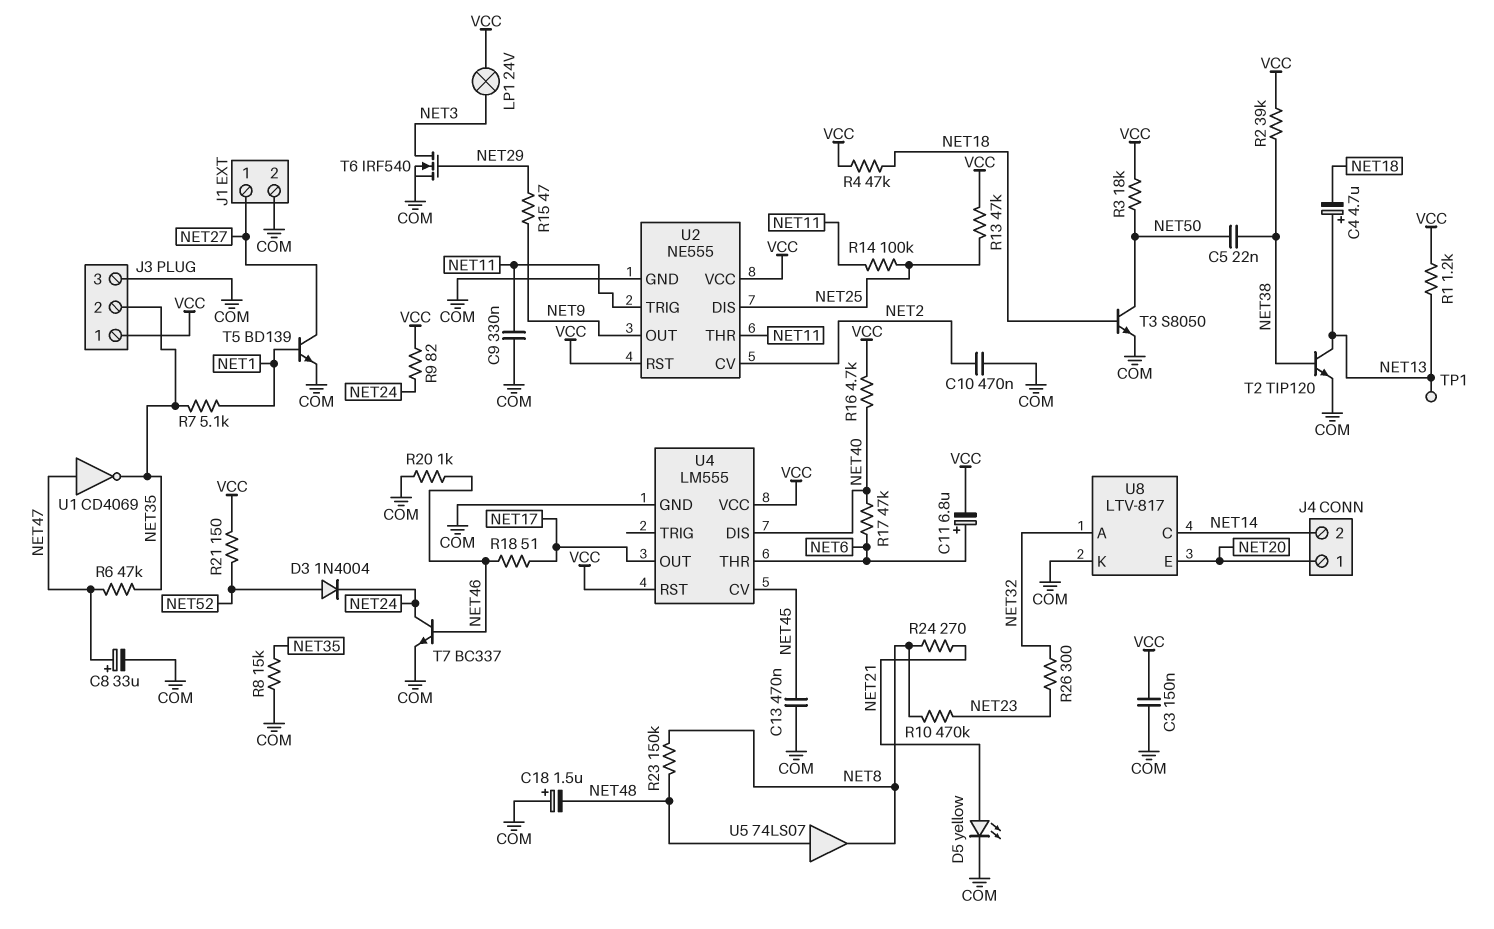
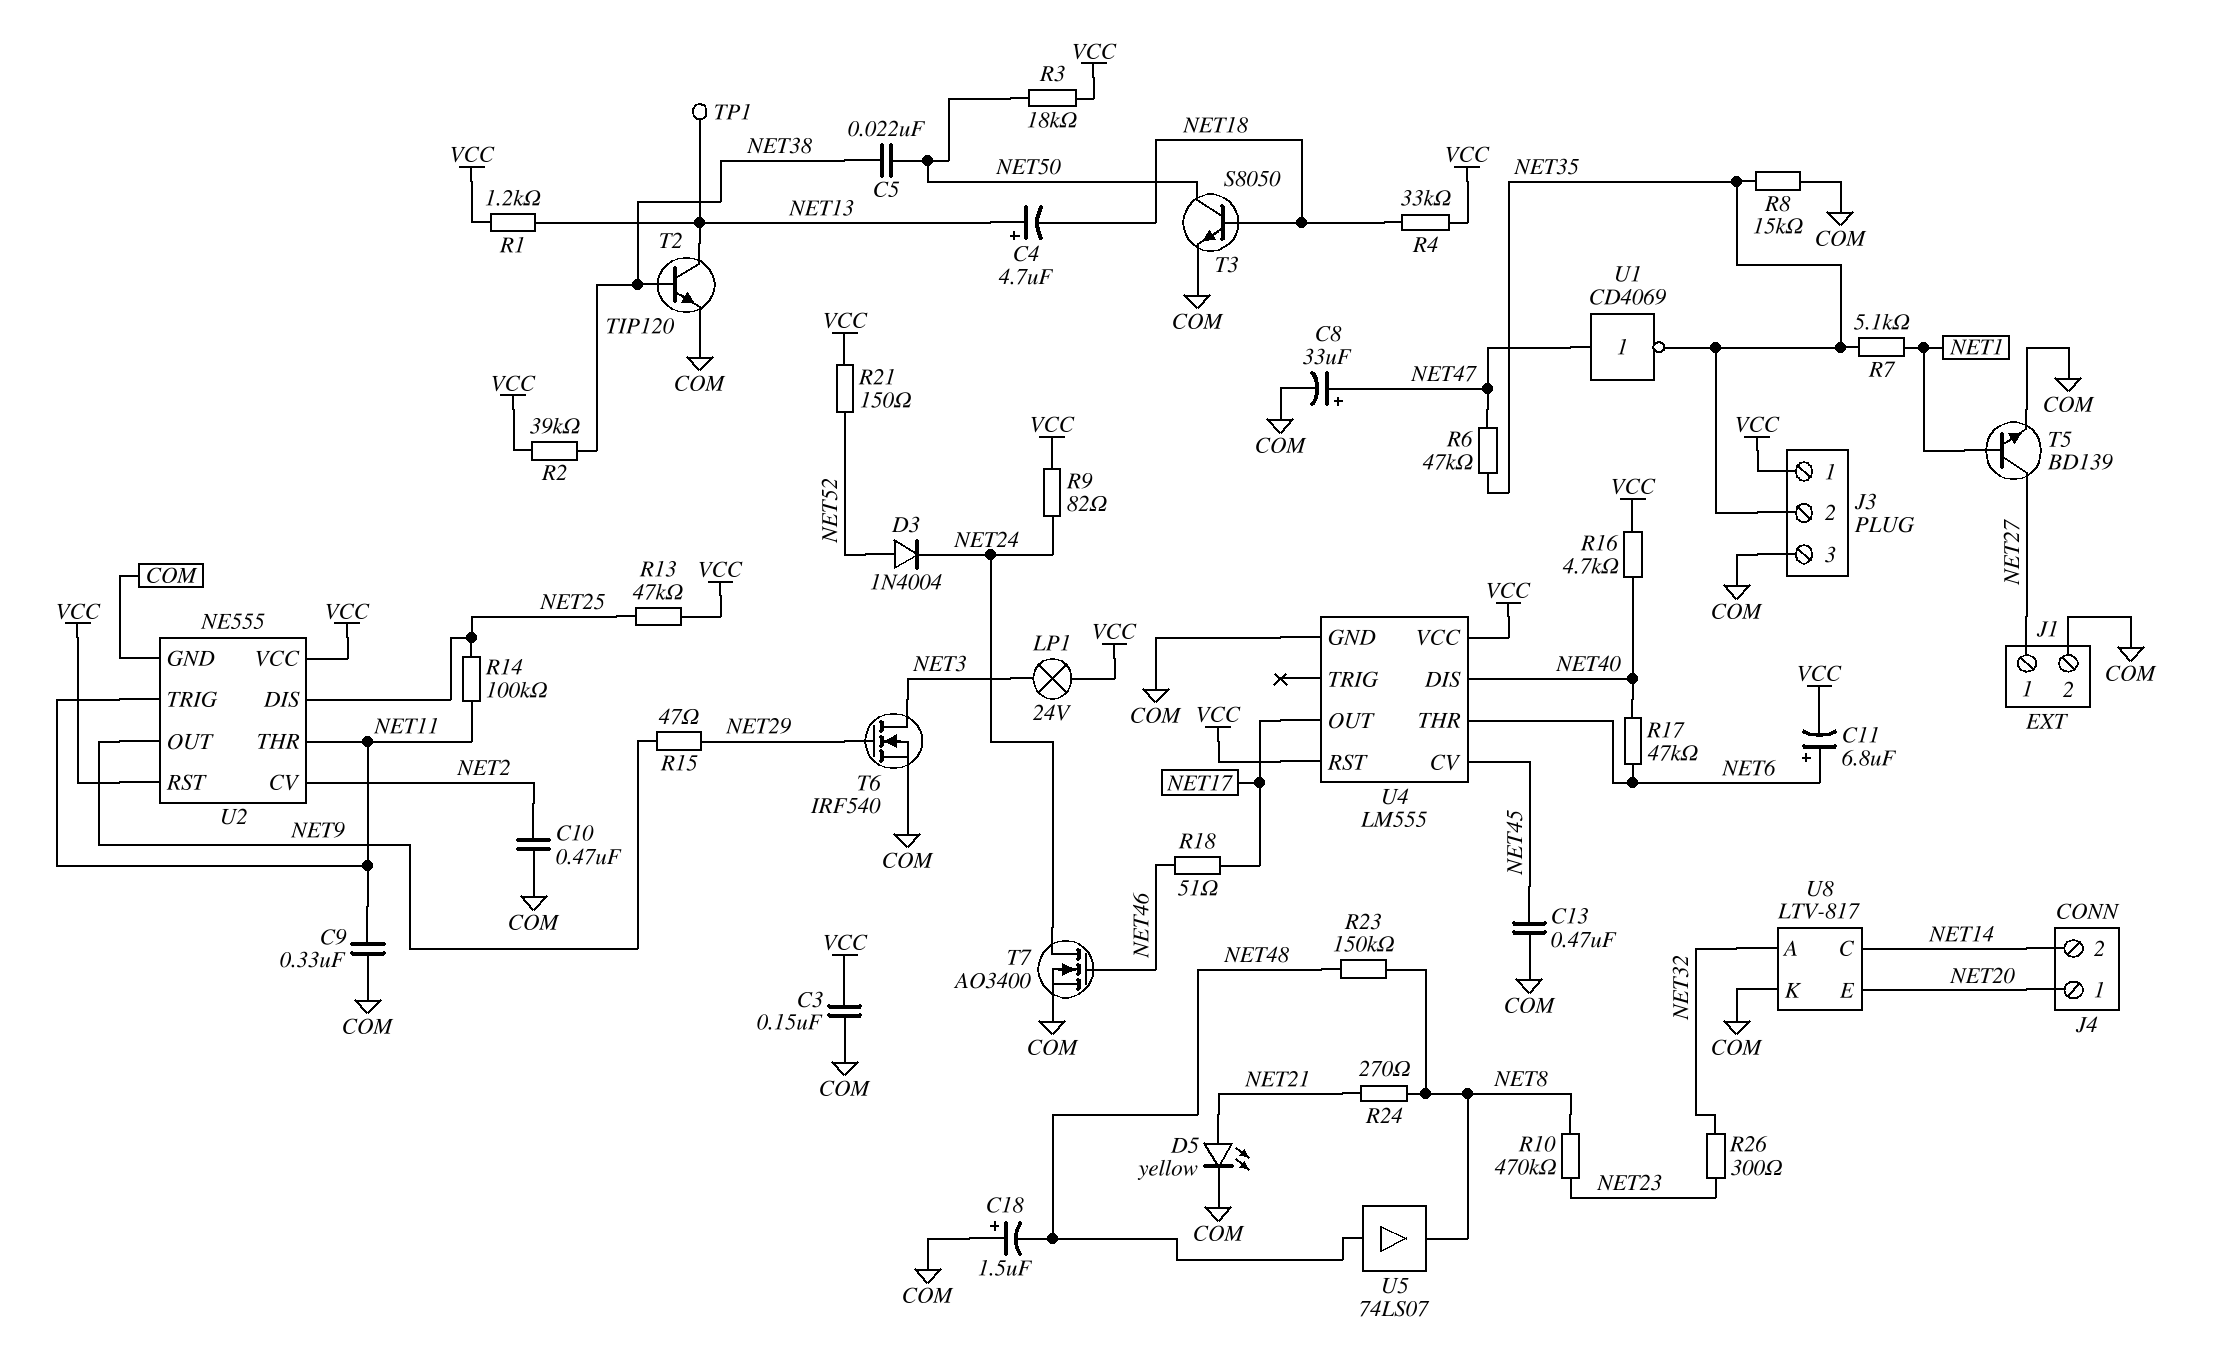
R4: 47k (NET18, VCC) -> 33k (NET18, VCC)
R20: 1k (COM, NET46) -> none
T7: NPN BC337 (B NET46, C NET24, E COM) -> NMOS AO3400 (G NET46, D NET24, S COM)

